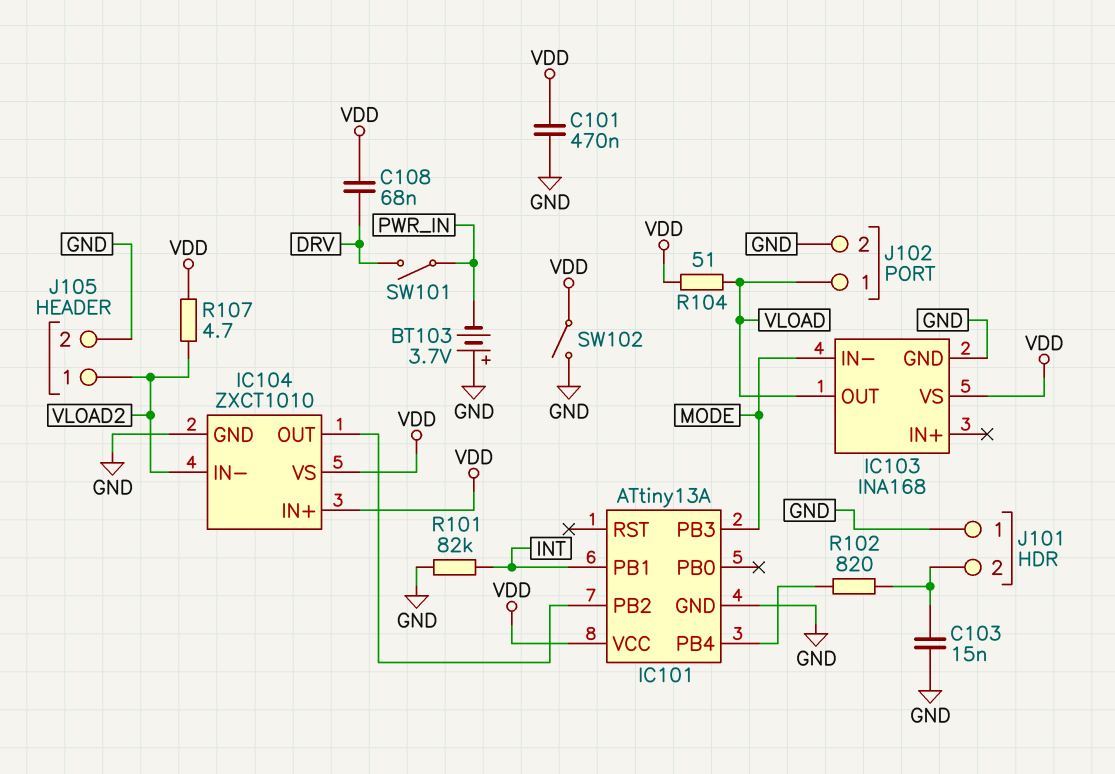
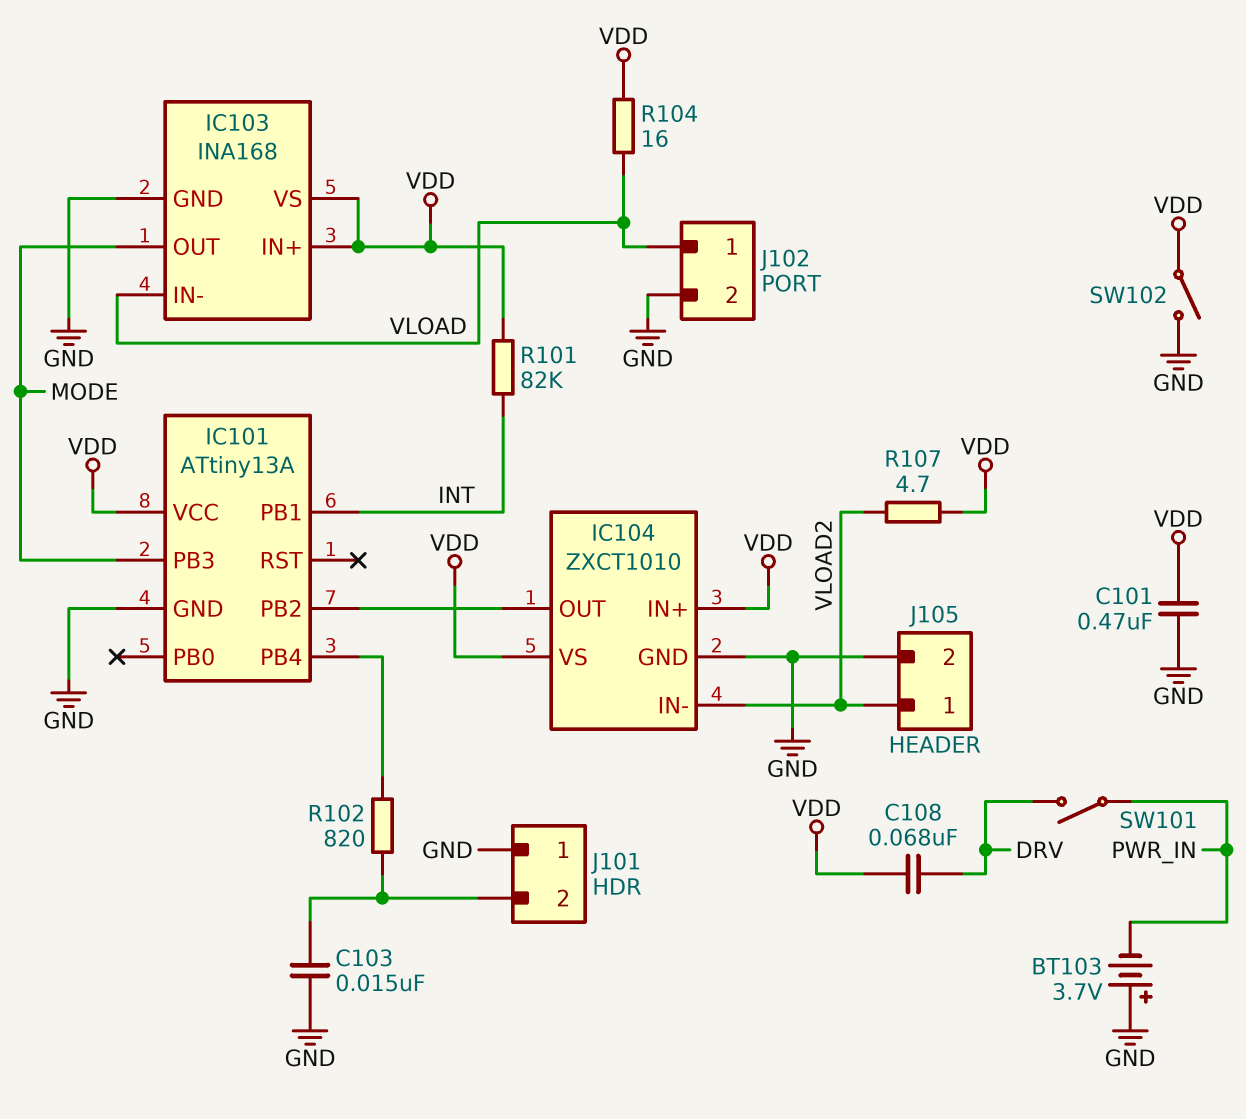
IC103 pin IN+: none -> VDD
IC103 pin IN-: MODE -> VLOAD
IC103 pin OUT: VLOAD -> MODE
R101: 82k (GND, INT) -> 82k (INT, VDD)
R104: 51 (VDD, VLOAD) -> 16 (VDD, VLOAD)

